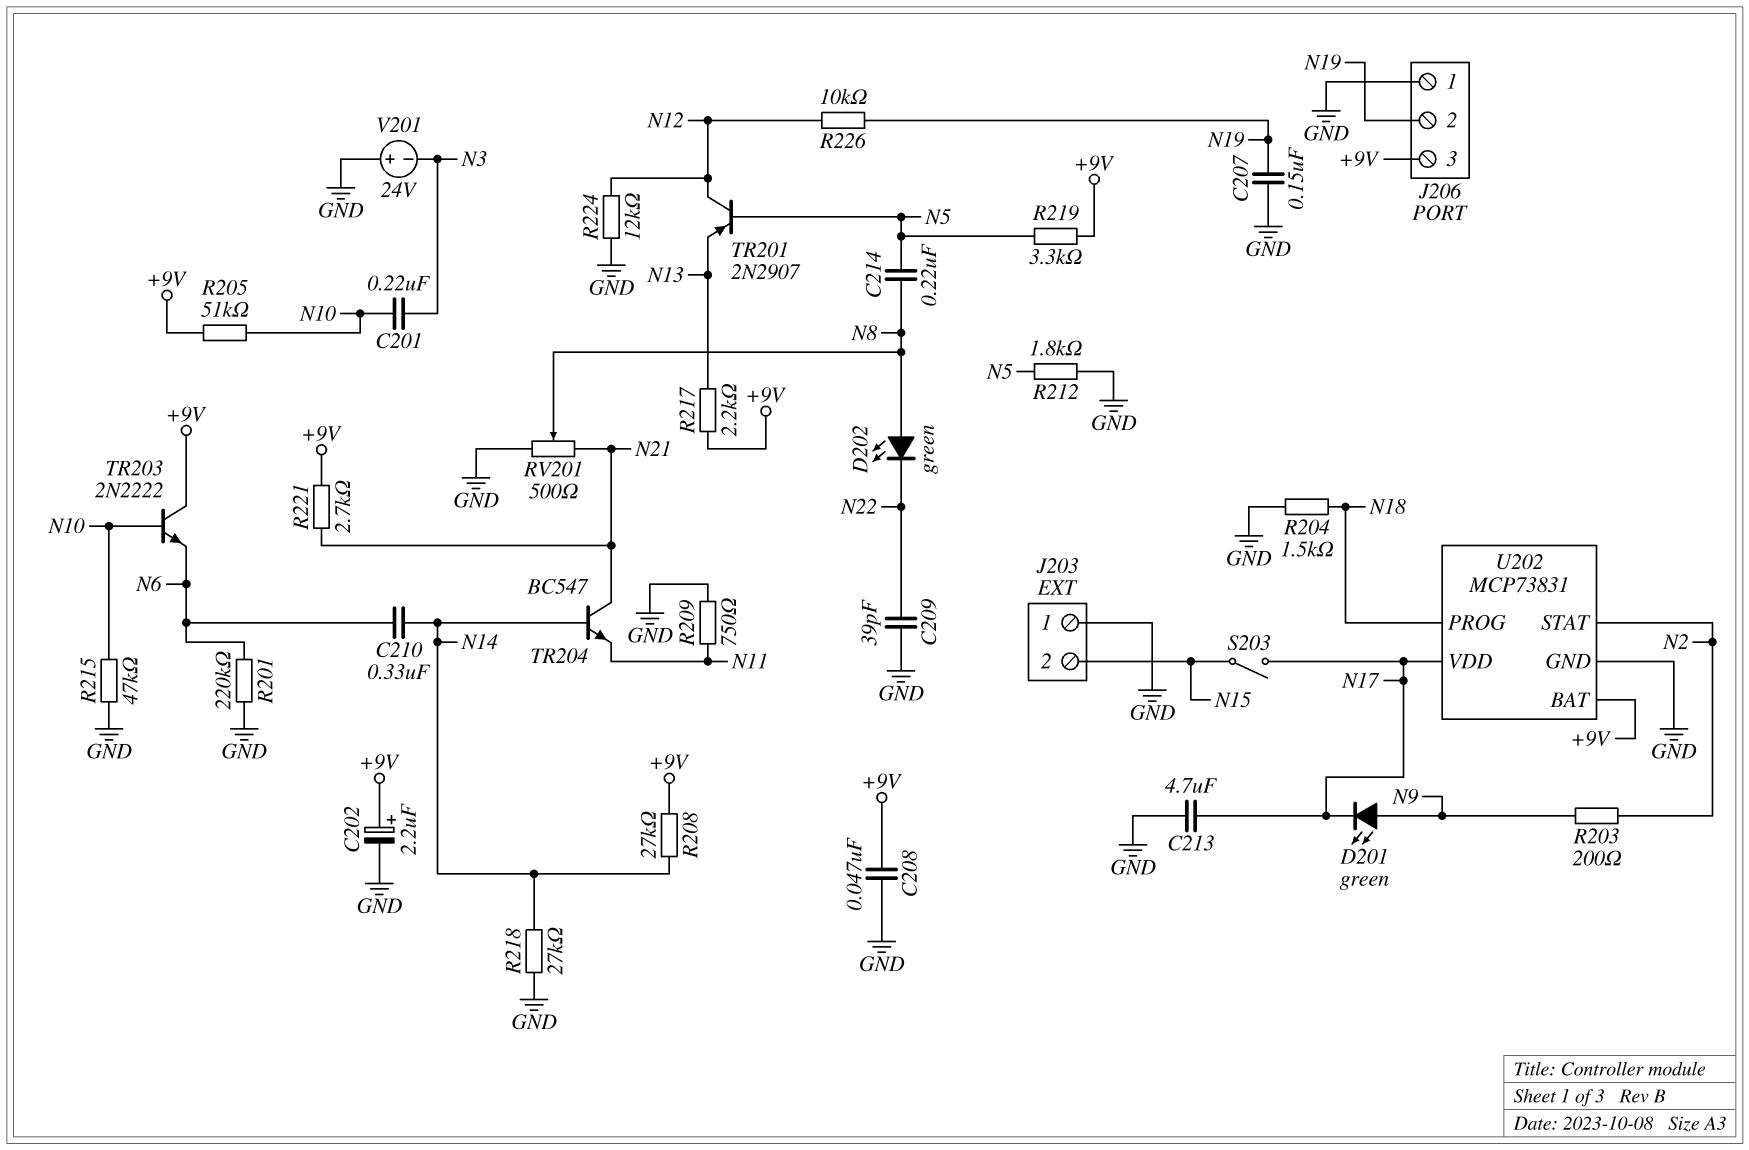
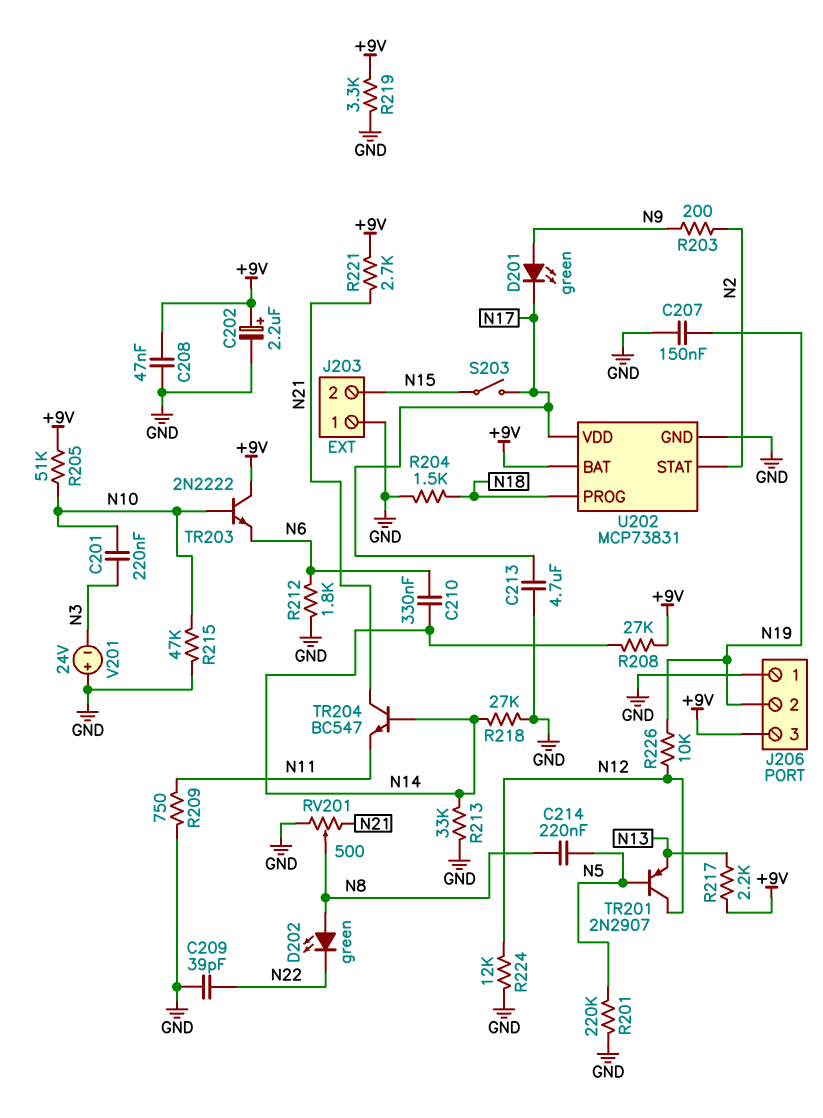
R201: 220k (GND, N6) -> 220k (GND, N5)
R212: 1.8k (GND, N5) -> 1.8k (GND, N6)
R213: none -> 33k (GND, N14)
R219: 3.3k (+9V, N5) -> 3.3k (+9V, GND)

